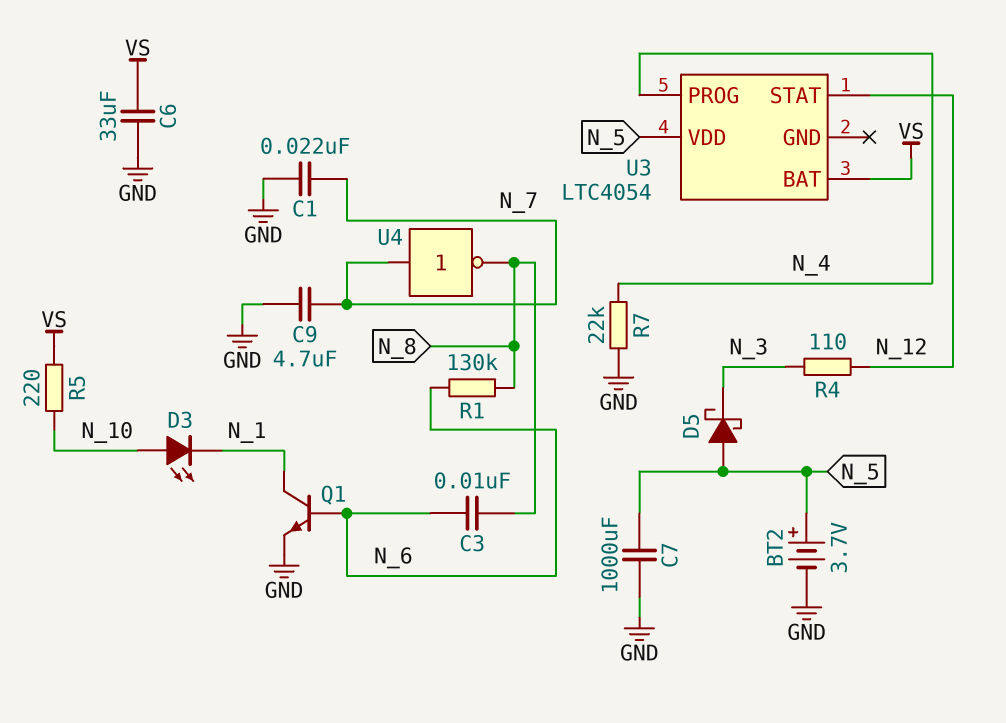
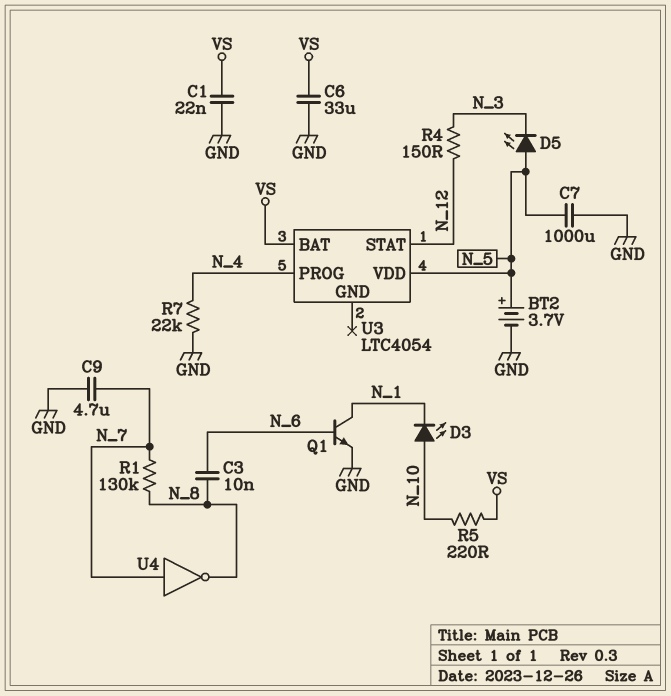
C1: 22nF (GND, N_7) -> 22nF (GND, VS)
D5: schottky (A N_5, K N_3) -> LED (A N_5, K N_3)
R1: 130k (N_6, N_8) -> 130k (N_7, N_8)
R4: 110 (N_3, N_12) -> 150 (N_3, N_12)

